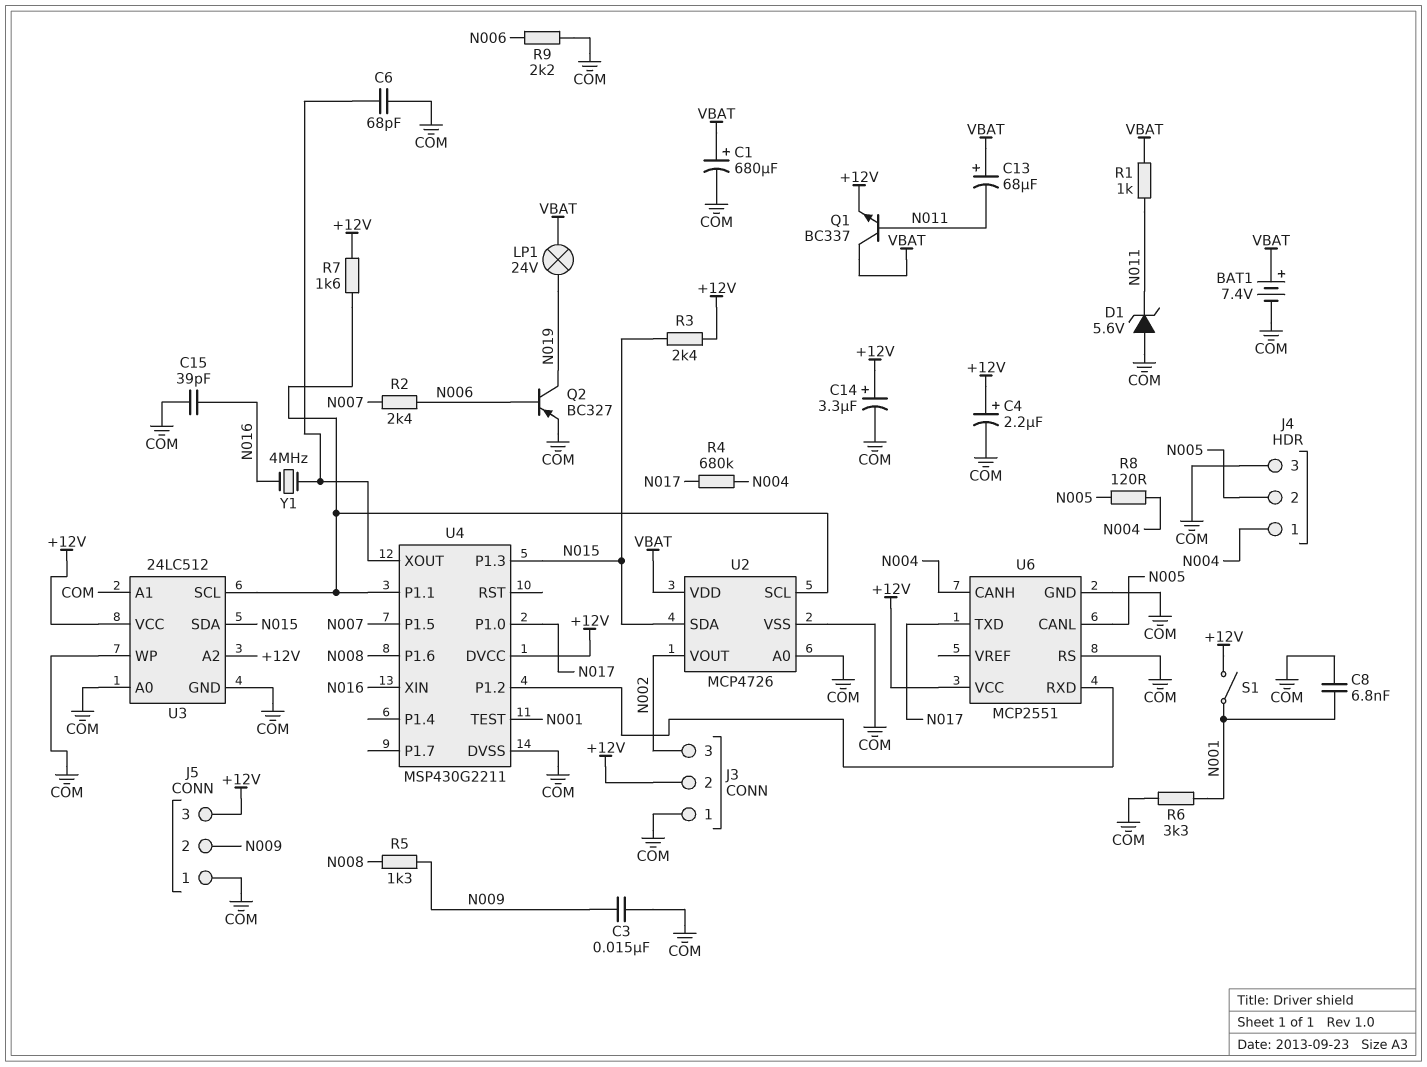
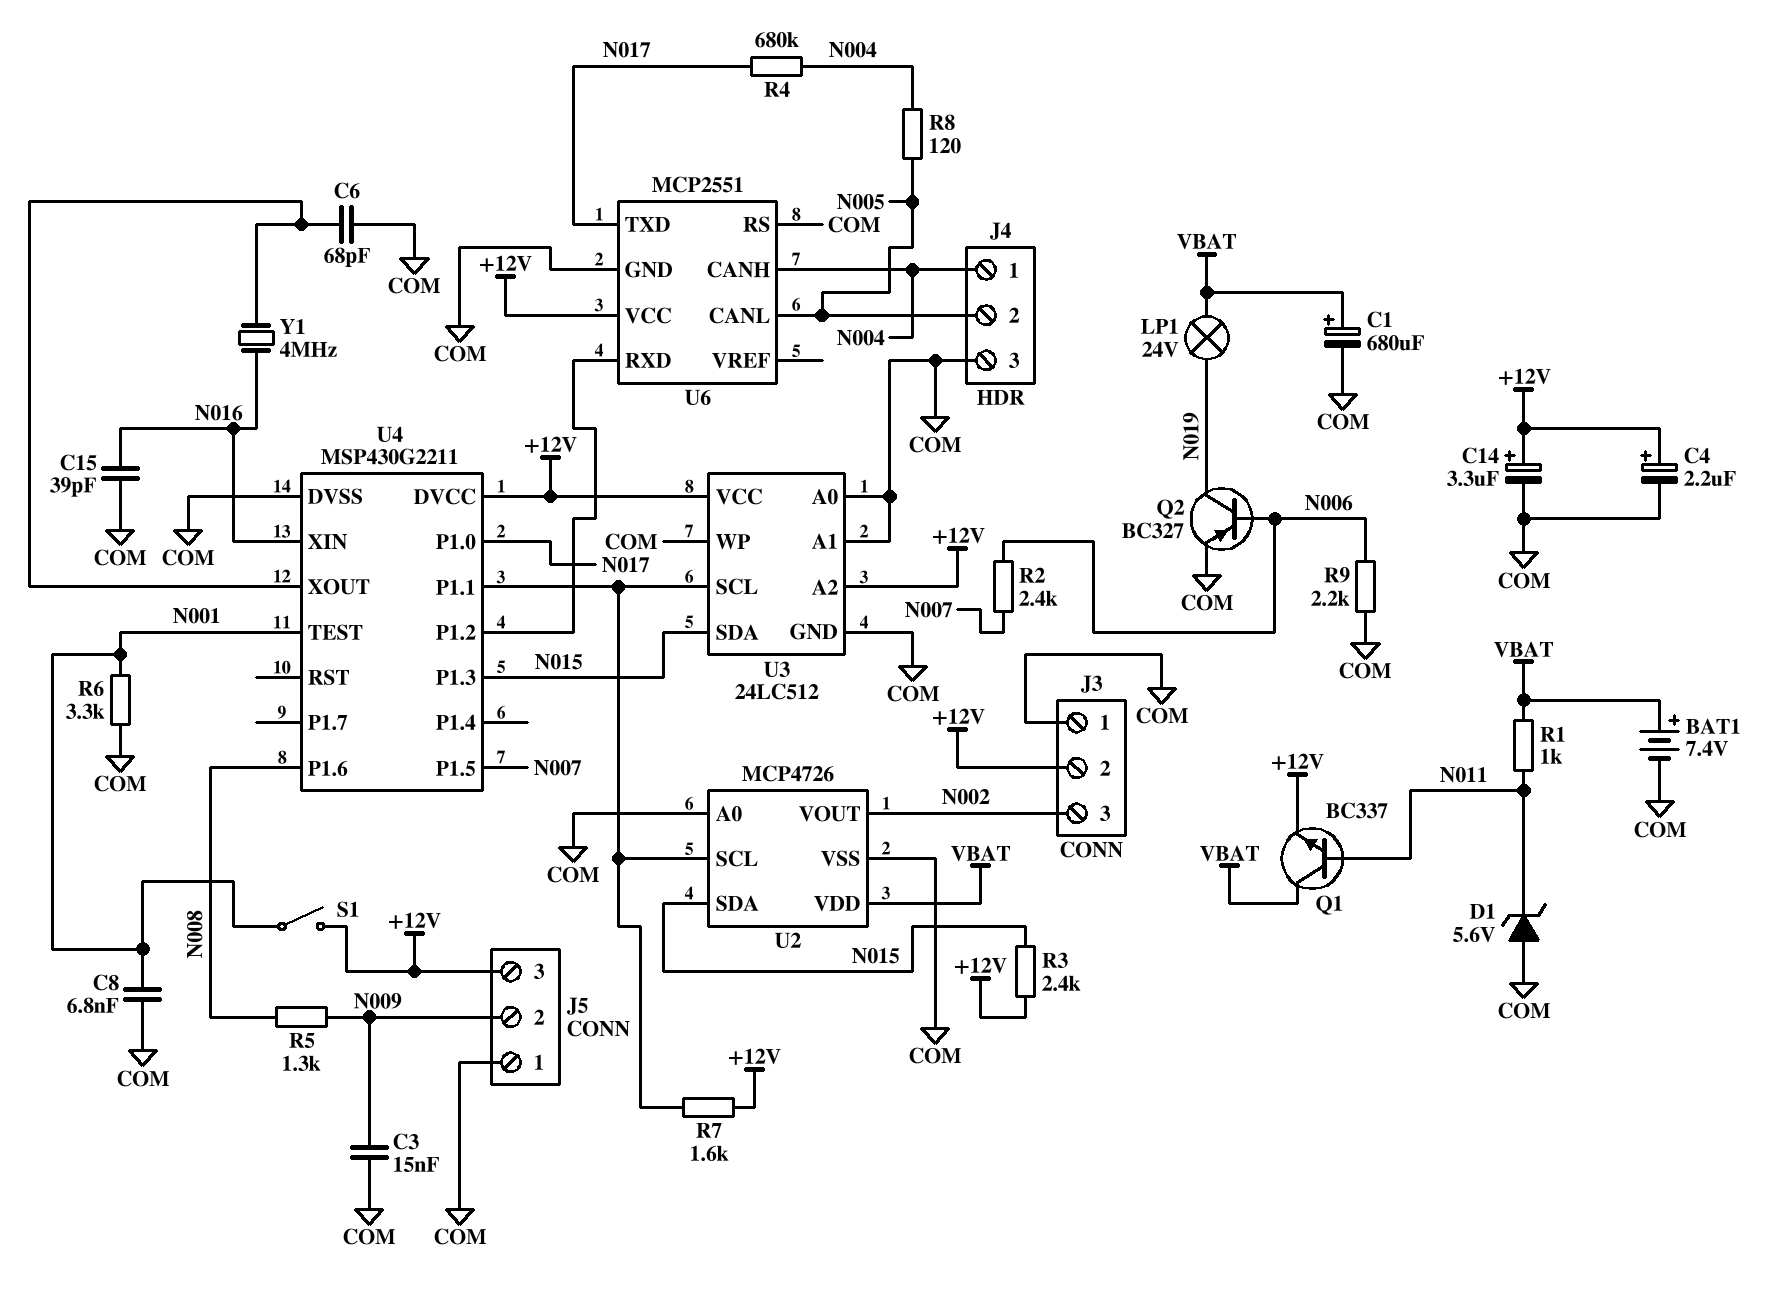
C13: 68uF (plus VBAT, minus N011) -> none

